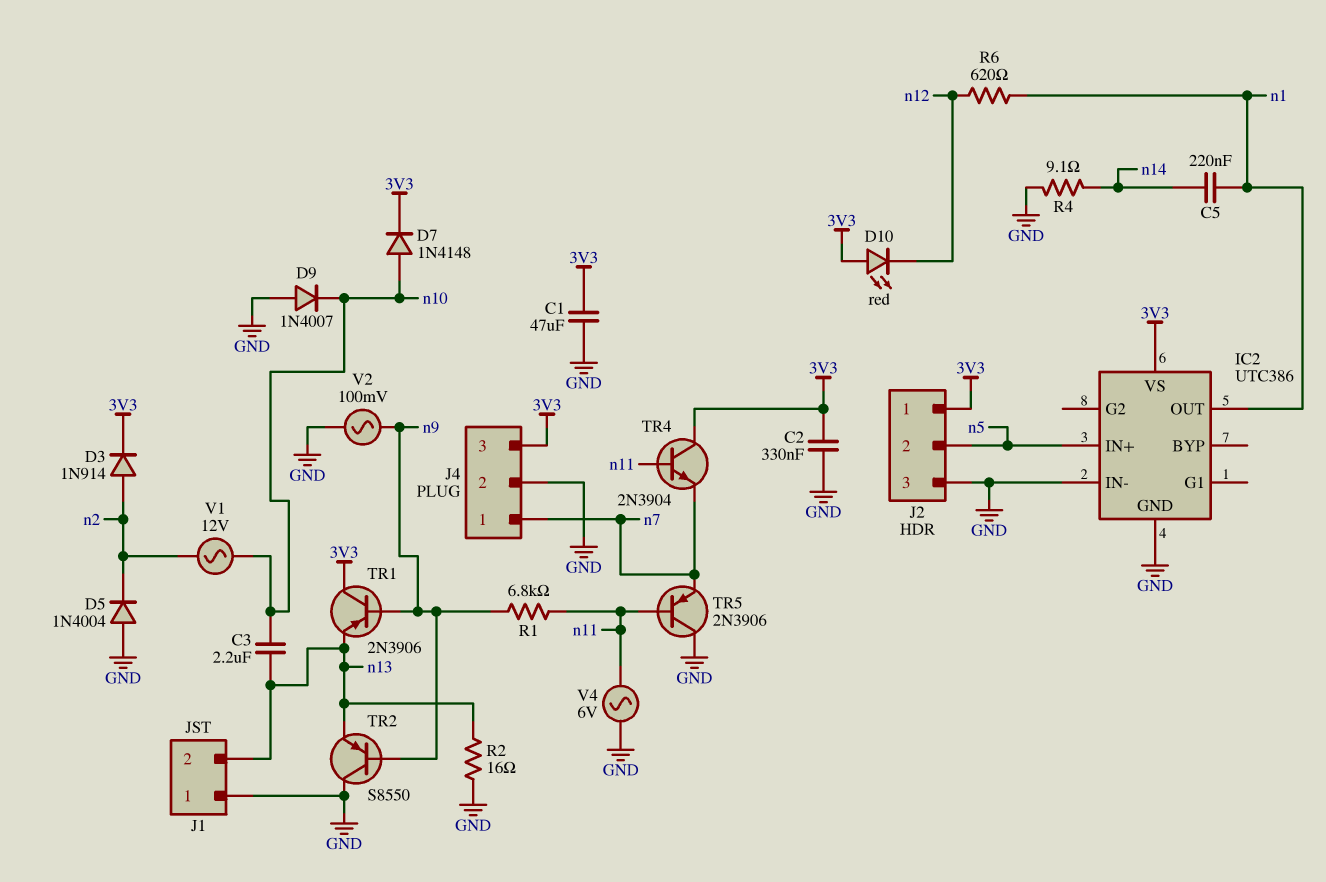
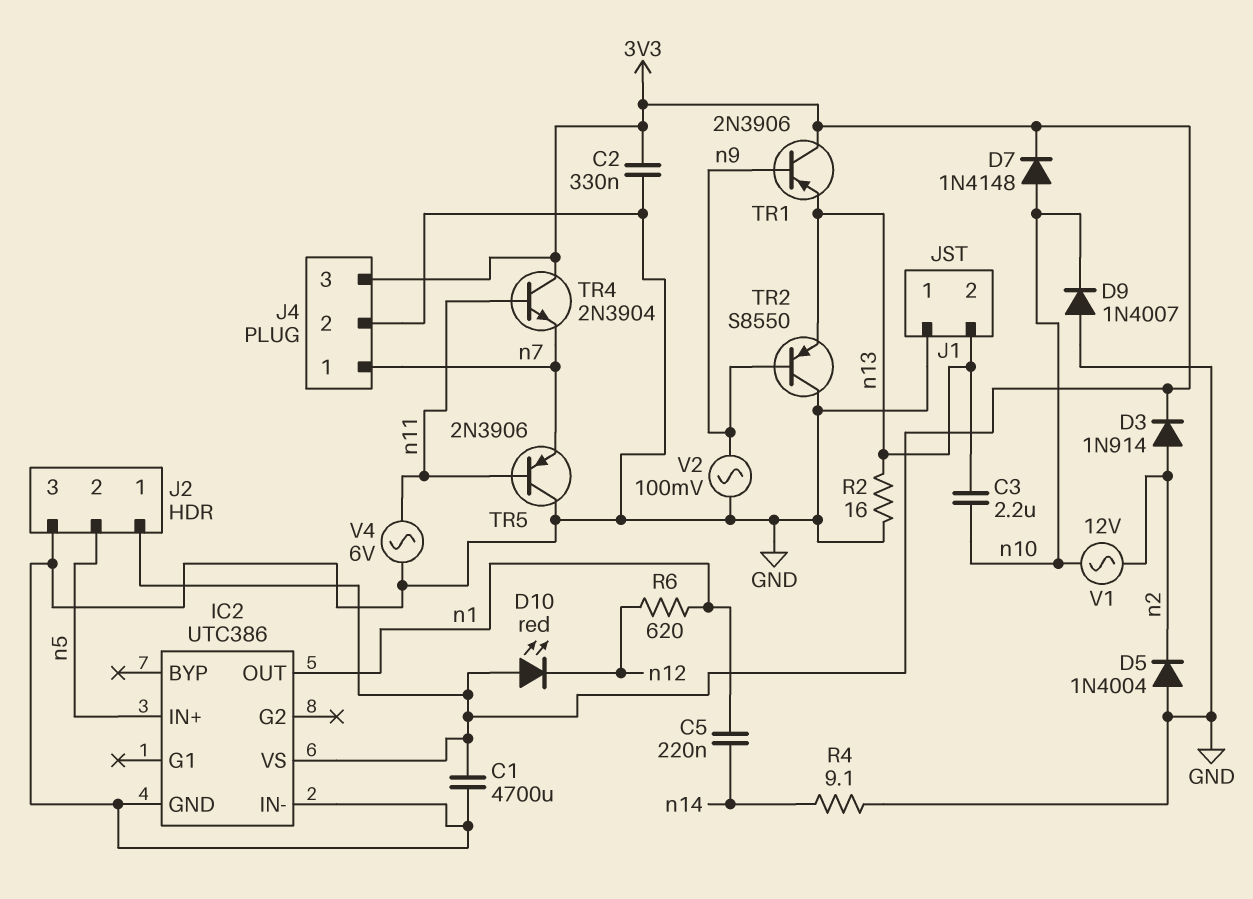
C1: 47uF (3V3, GND) -> 4700uF (3V3, GND)
R1: 6.8k (n9, n11) -> none

